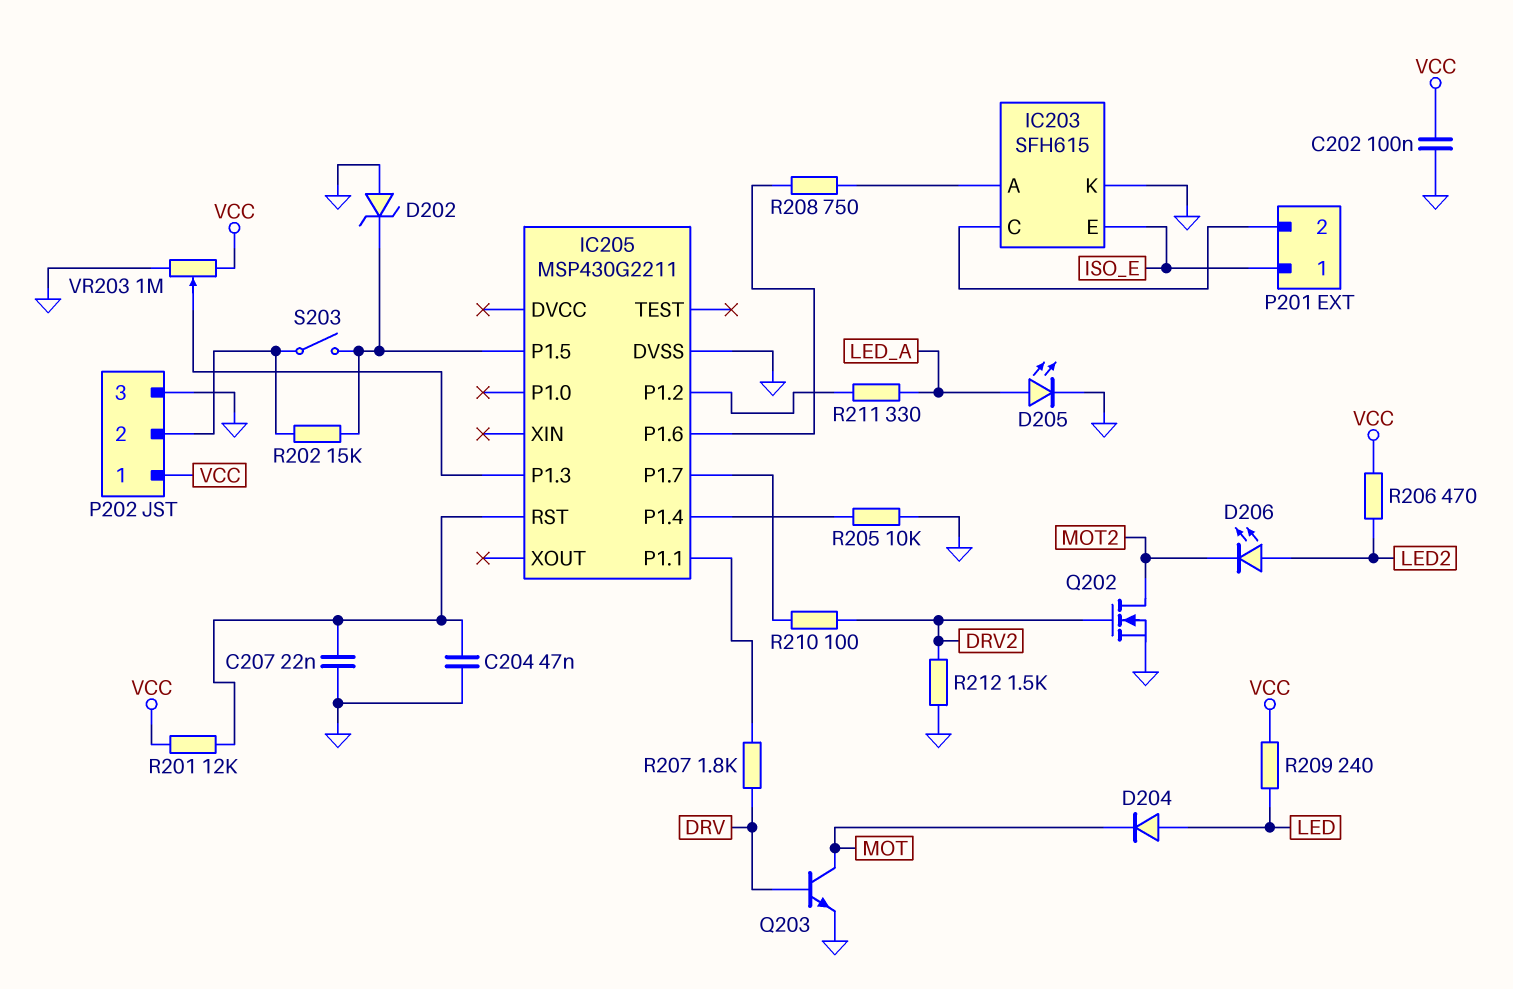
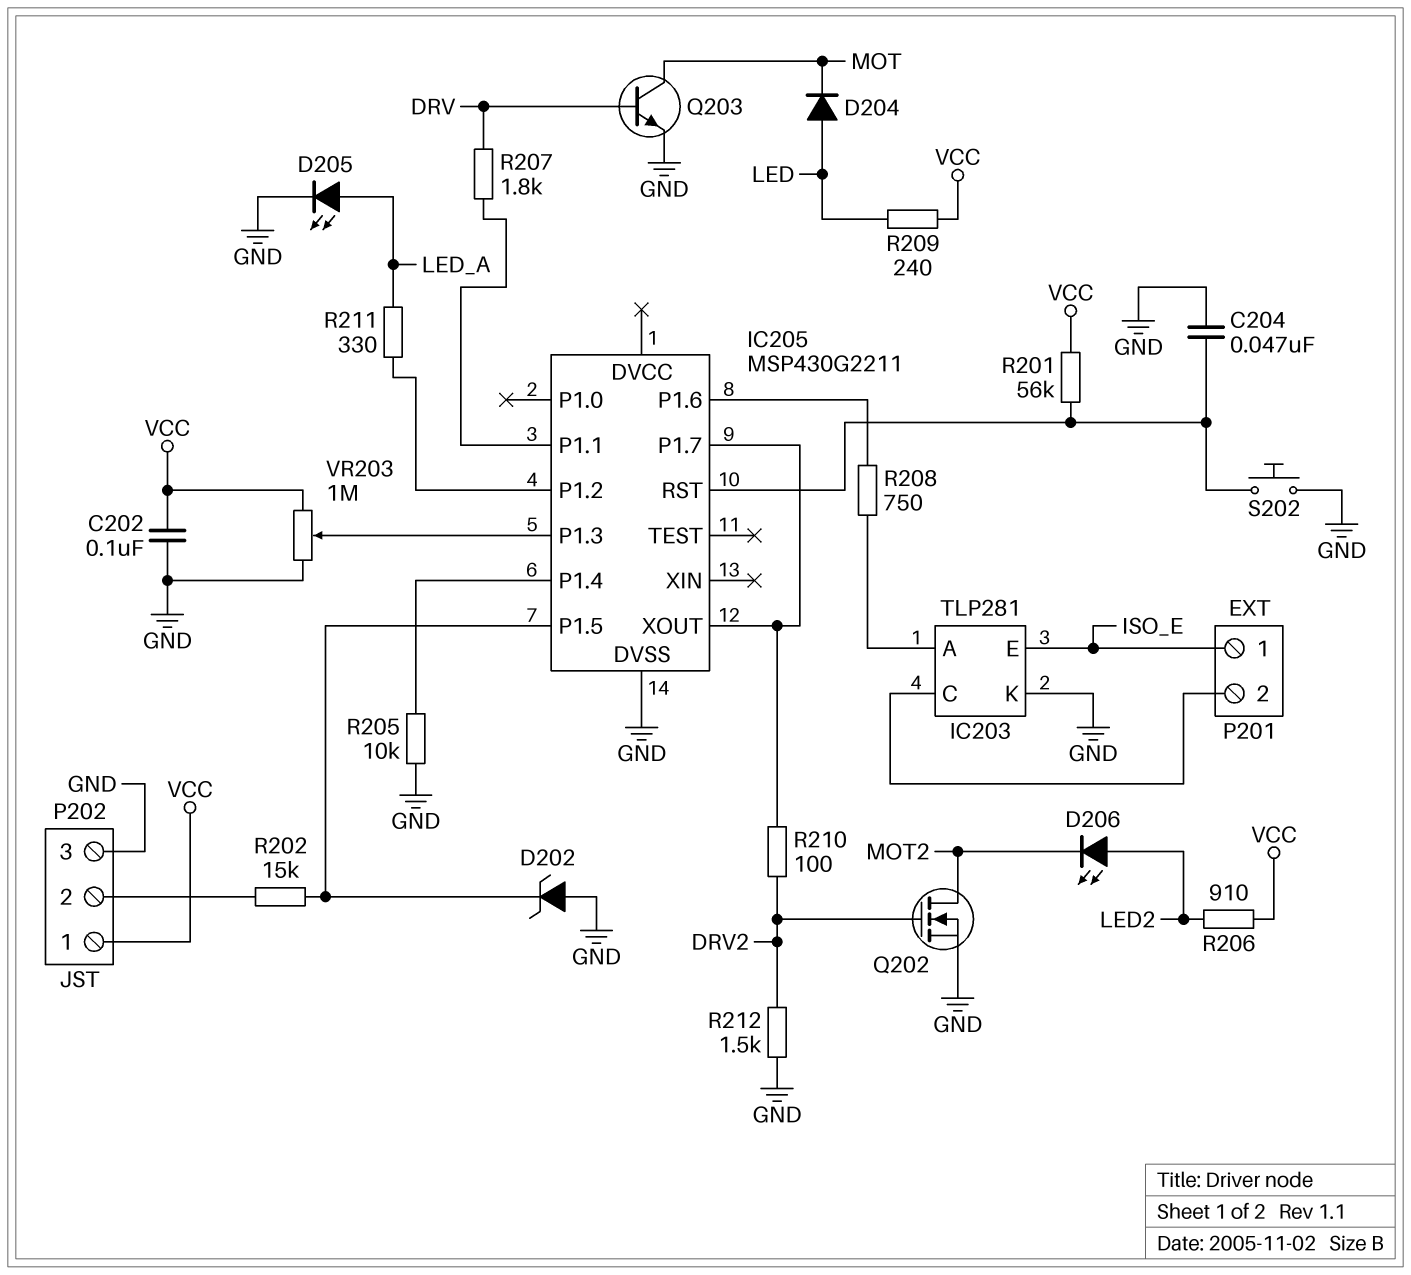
C207: 22nF (GND, IC205/RST) -> none
IC203: SFH615 -> TLP281
IC205 pin XOUT: none -> IC205/P1.7
R201: 12k (IC205/RST, VCC) -> 56k (IC205/RST, VCC)
R206: 470 (LED2, VCC) -> 910 (LED2, VCC)
S202: none -> button (GND, IC205/RST)
S203: switch (IC205/P1.5, P202/2) -> none

